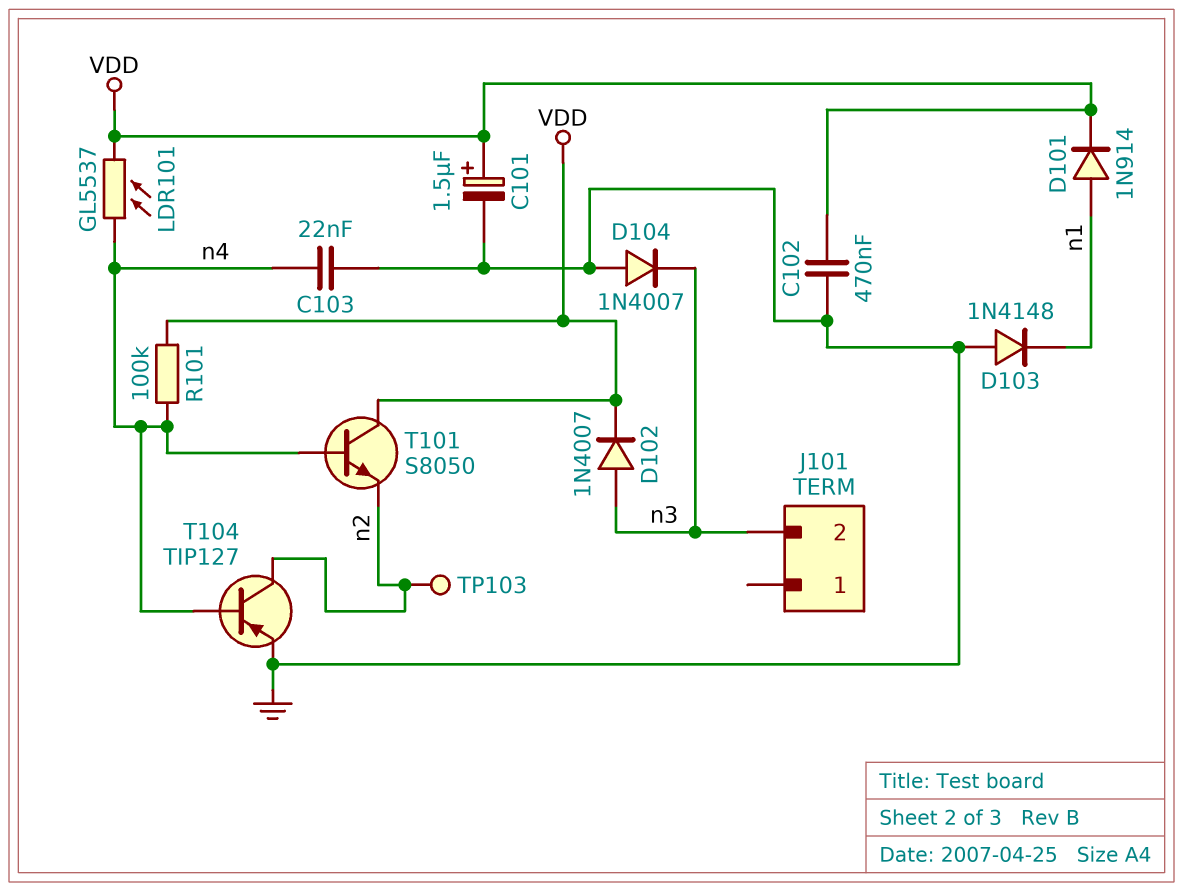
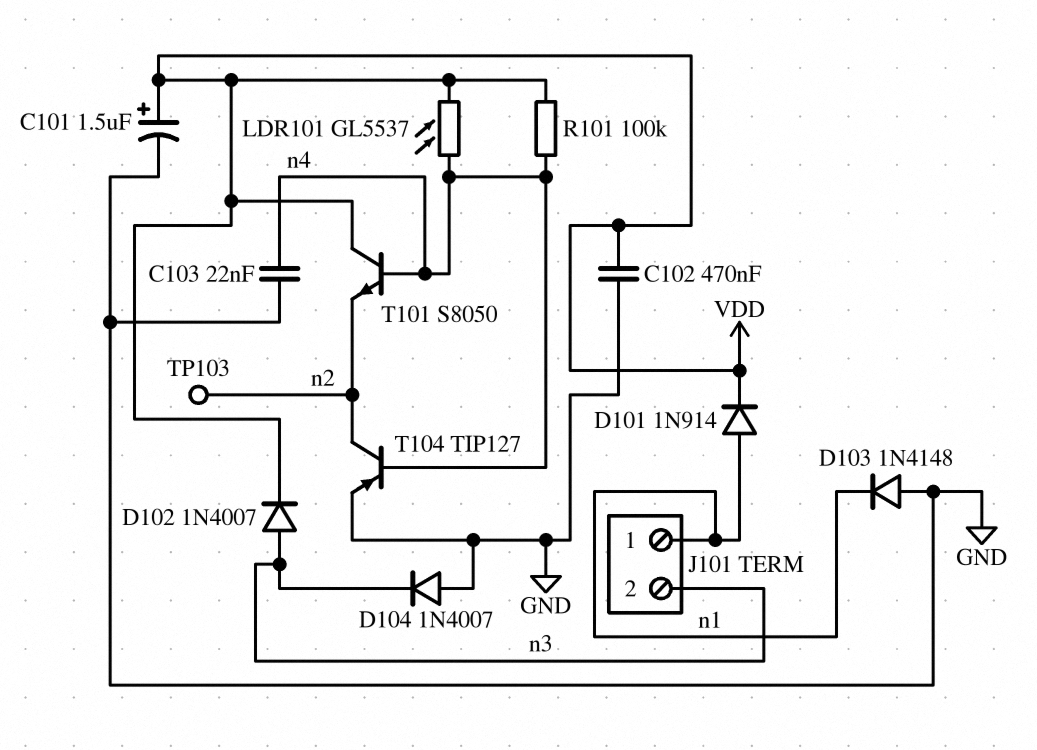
J101 pin 1: none -> n1

